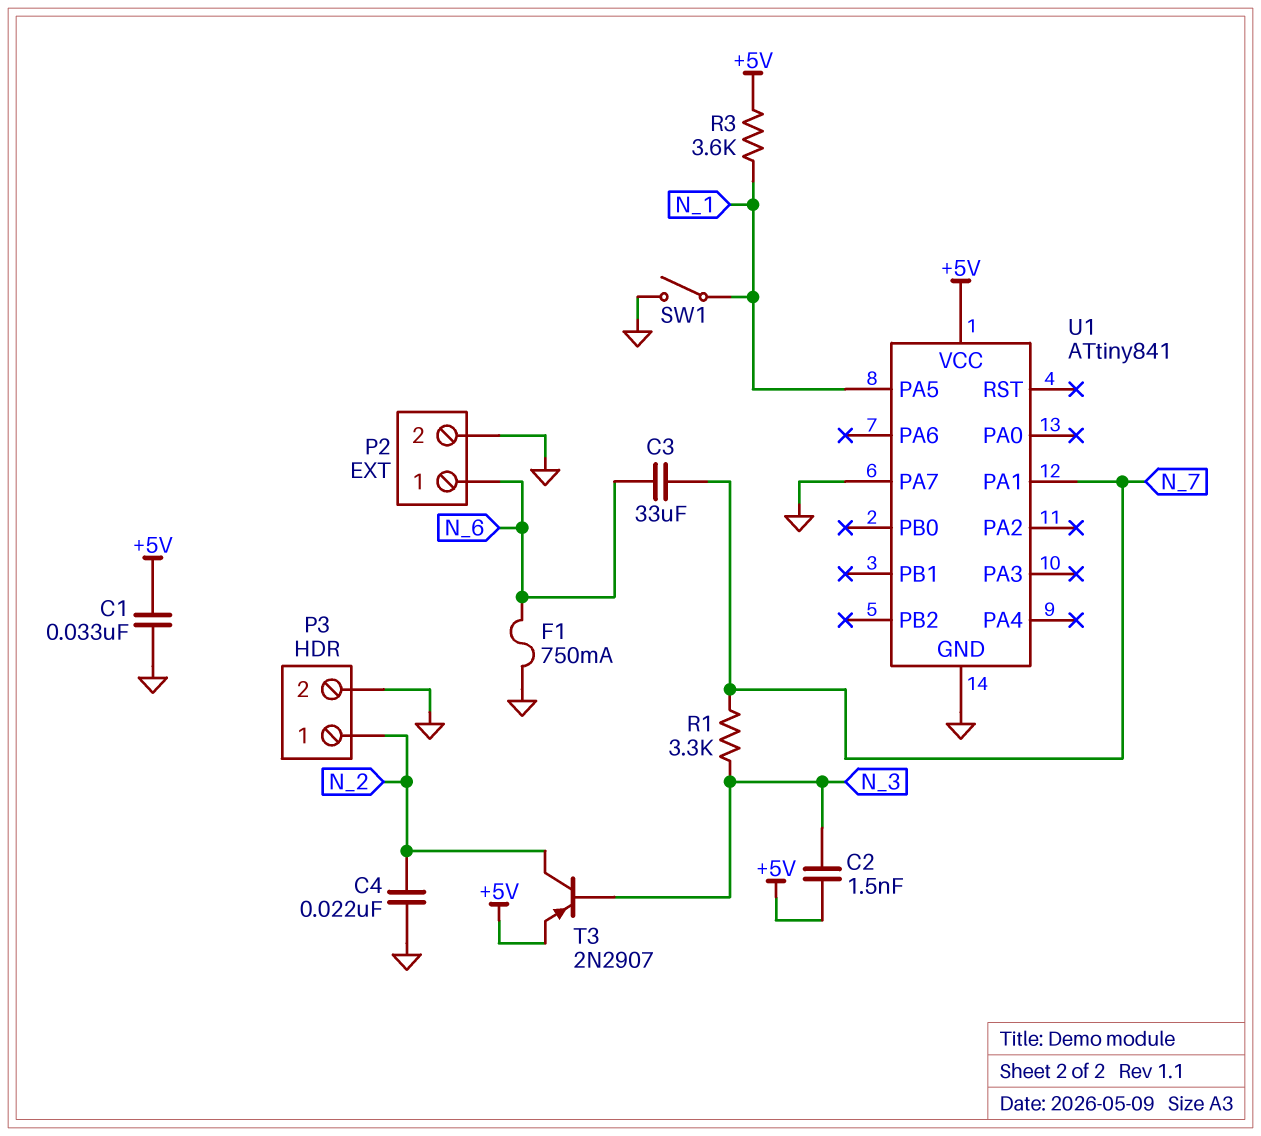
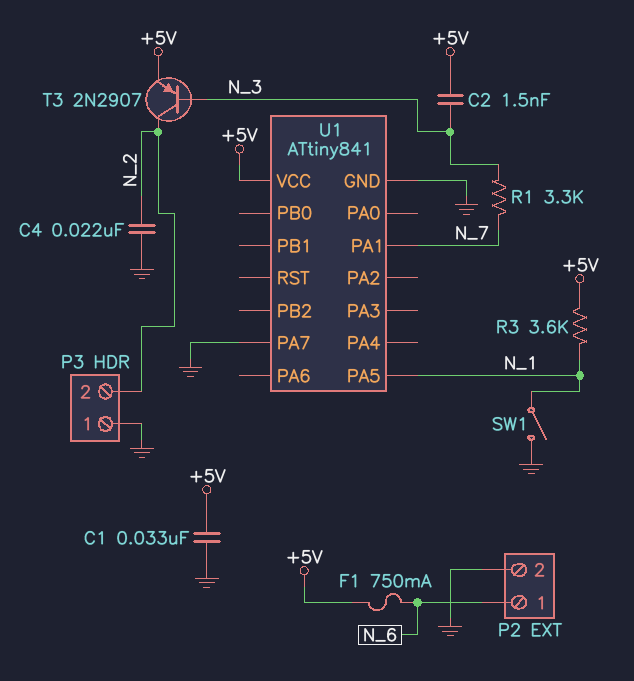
C3: 33uF (N_6, N_7) -> none
F1: 750mA (GND, N_6) -> 750mA (+5V, N_6)
P3 pin 1: N_2 -> GND
P3 pin 2: GND -> N_2

